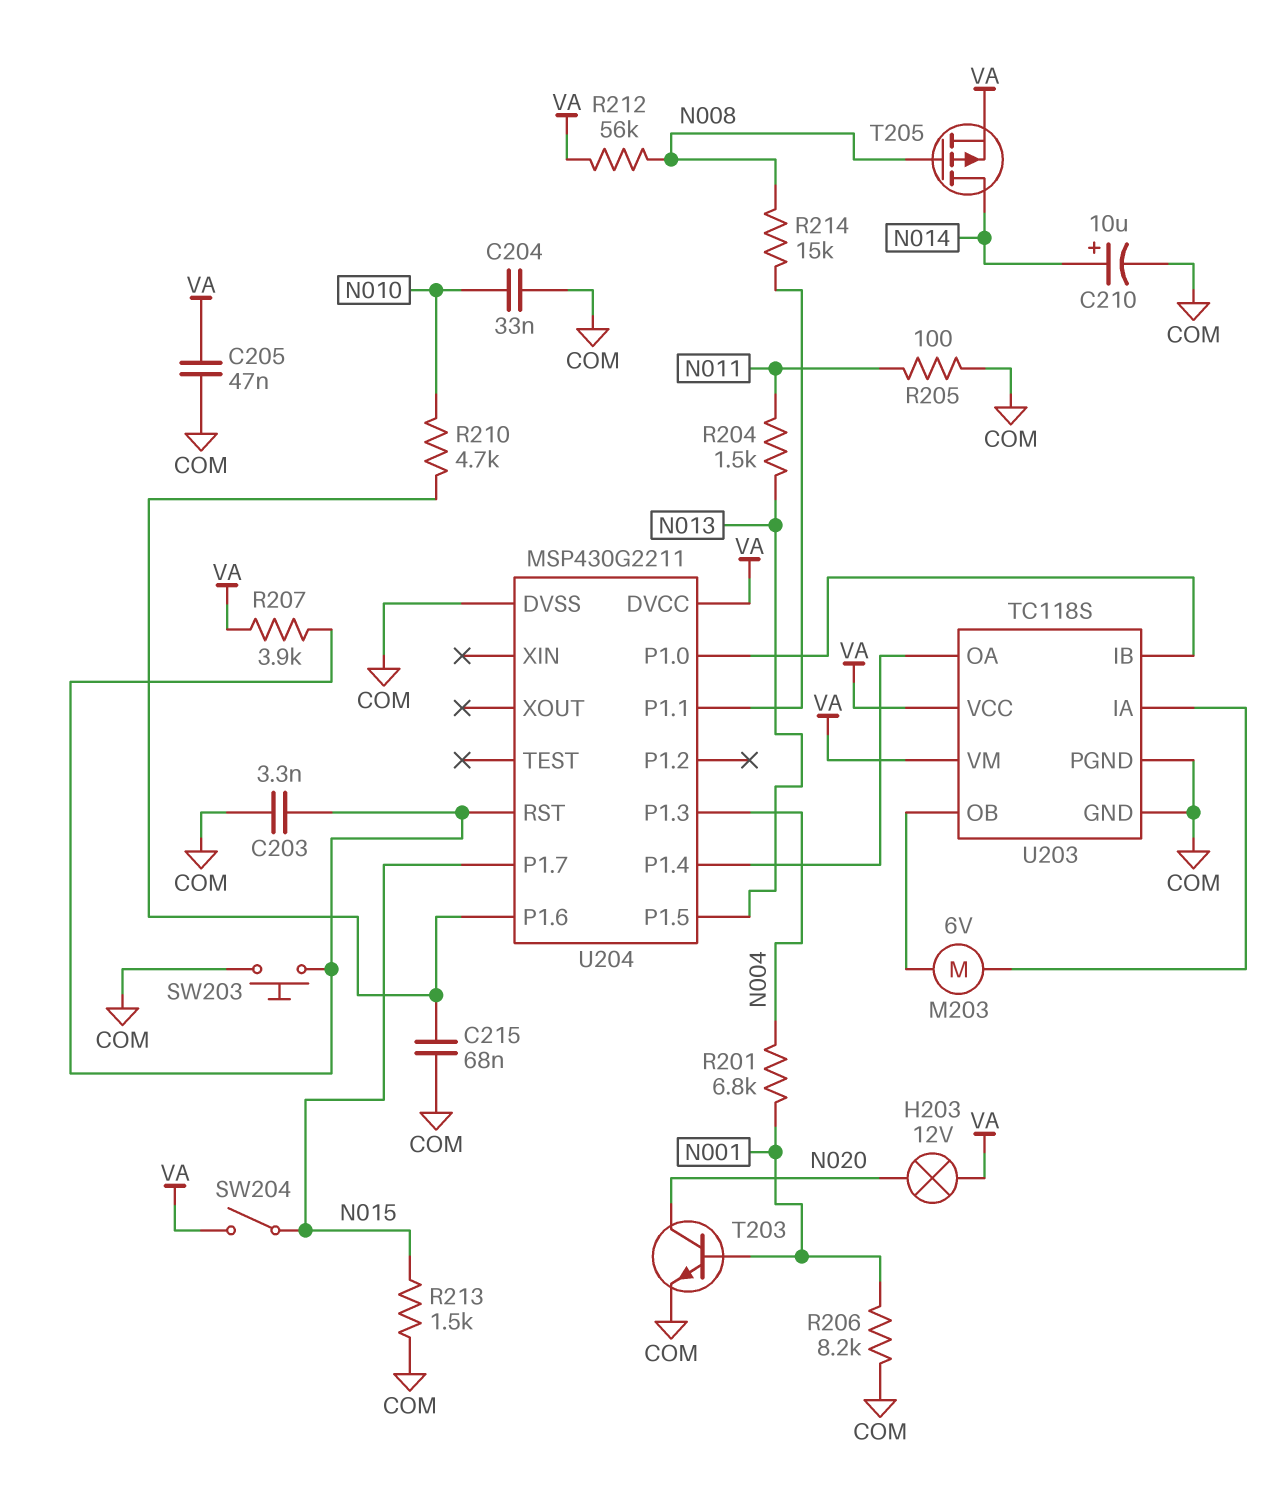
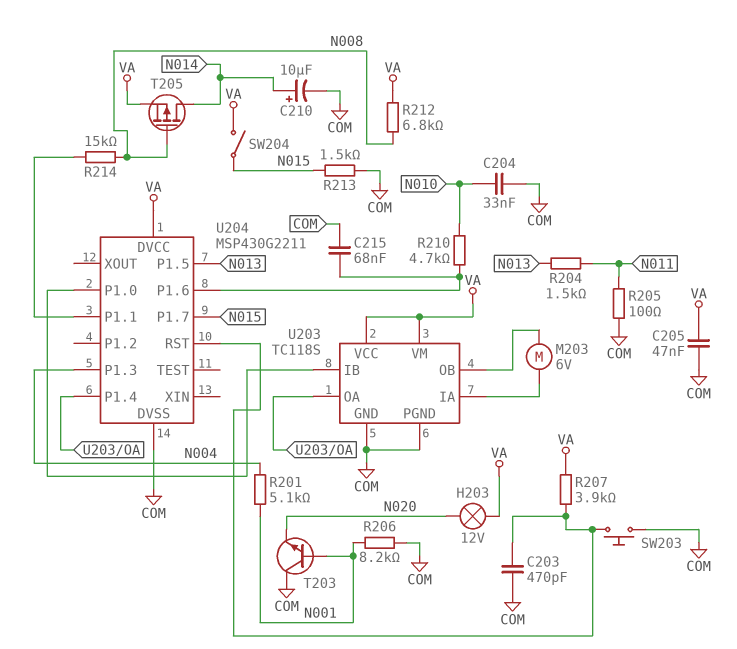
C203: 3.3nF (COM, U204/RST) -> 470pF (COM, U204/RST)
R201: 6.8k (N001, N004) -> 5.1k (N001, N004)
R212: 56k (N008, VA) -> 6.8k (N008, VA)
T203: NPN (B N001, C N020, E COM) -> NPN (B N001, C COM, E N020)

